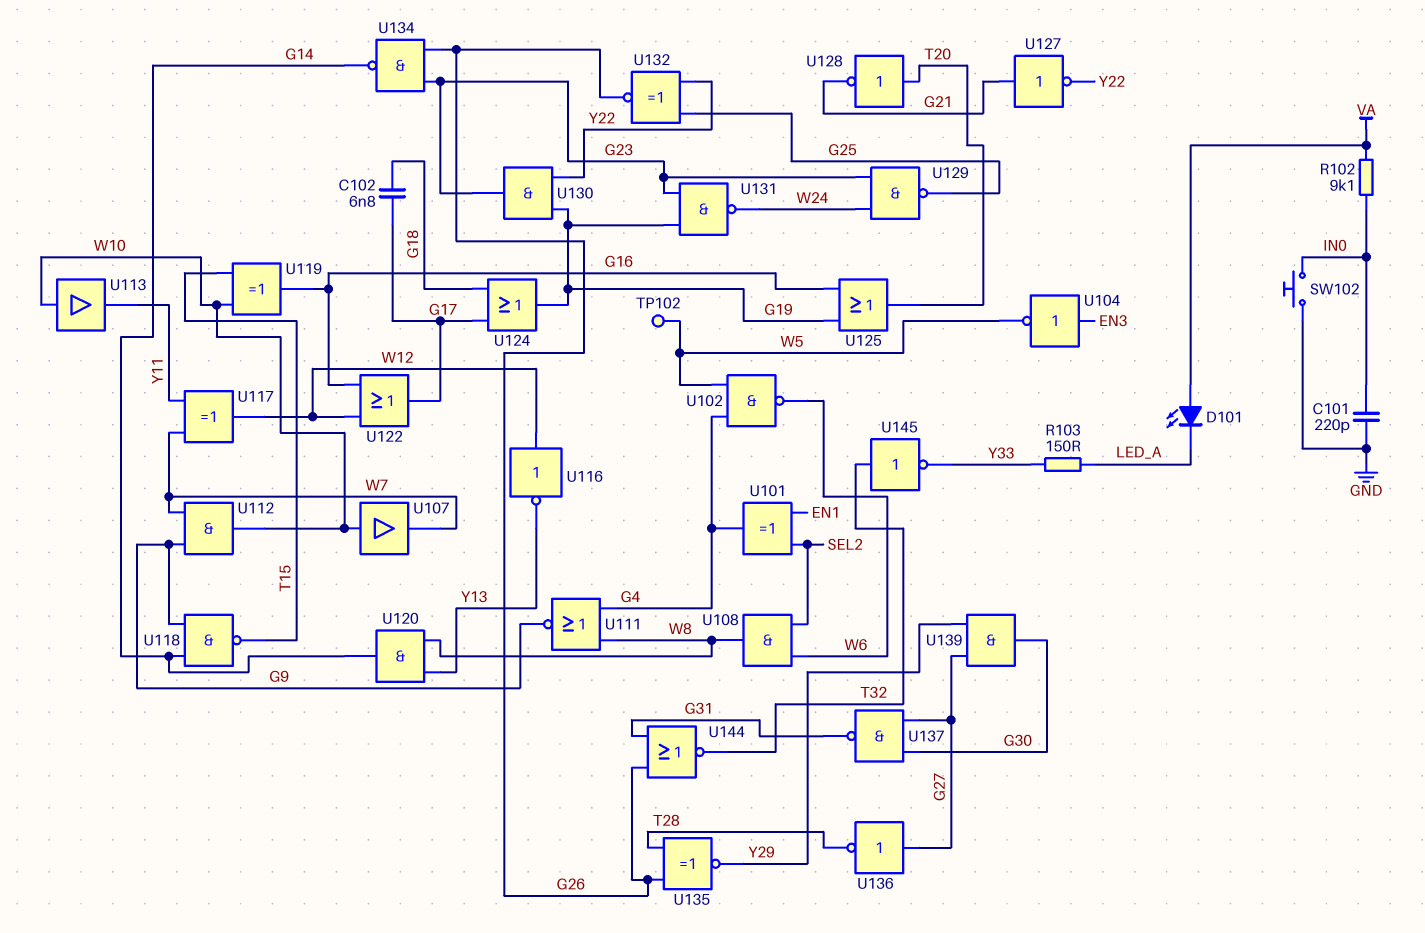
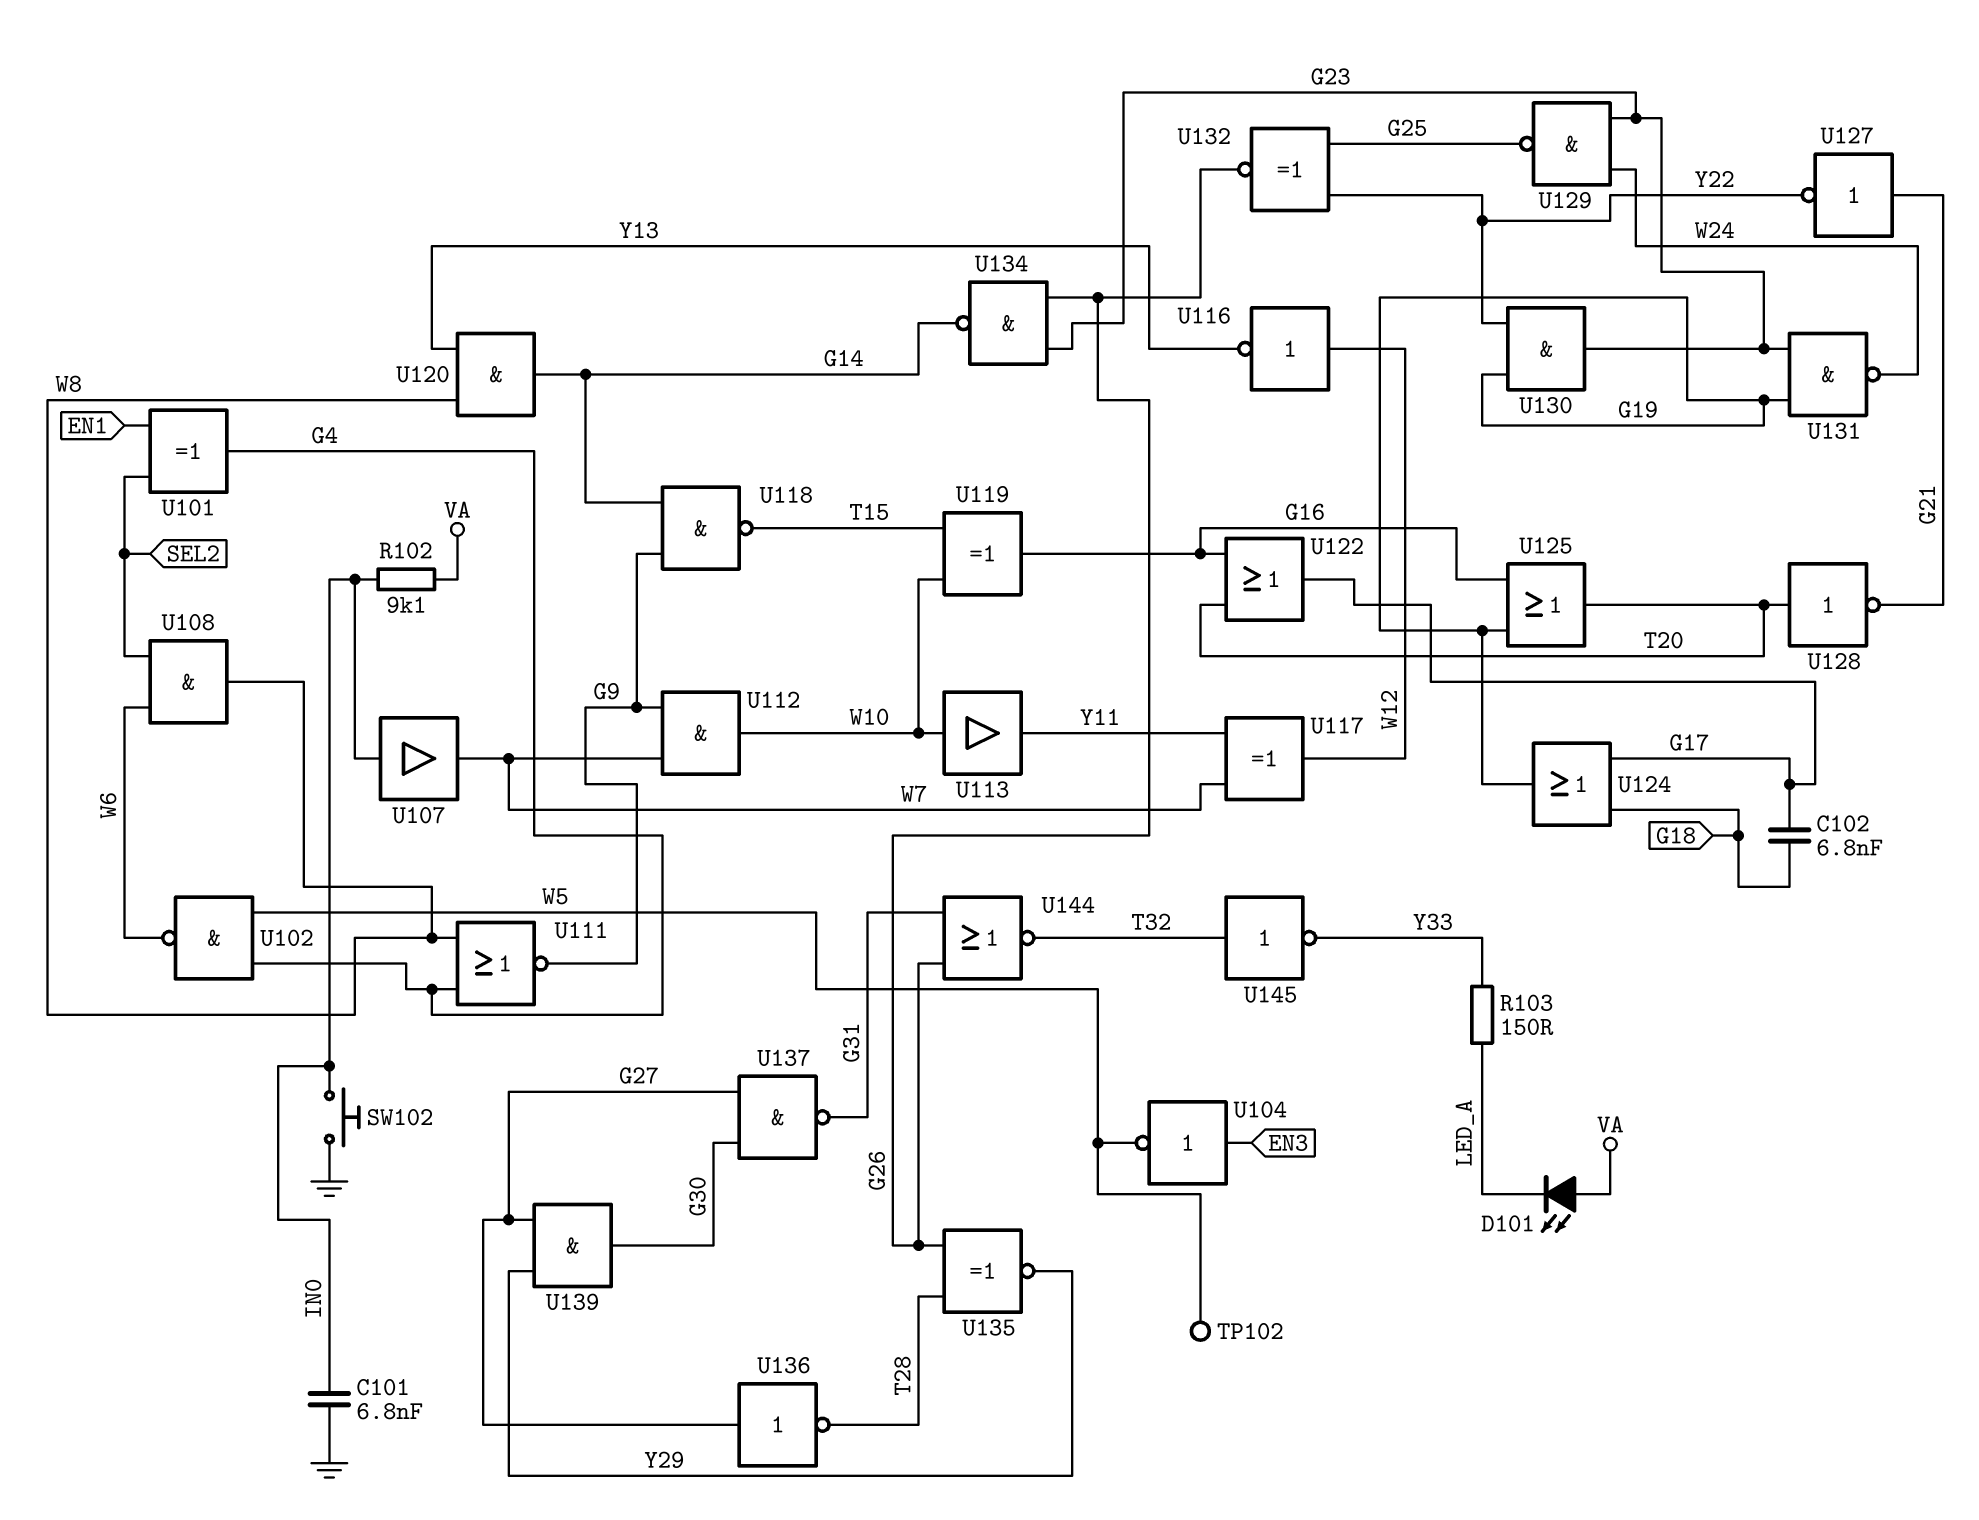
C101: 220pF (GND, IN0) -> 6.8nF (GND, IN0)
U107: buffer (in W10, out W7) -> buffer (in IN0, out W7)
U122: OR (in G16, in W12, out G17) -> OR (in G16, in T20, out G17)

